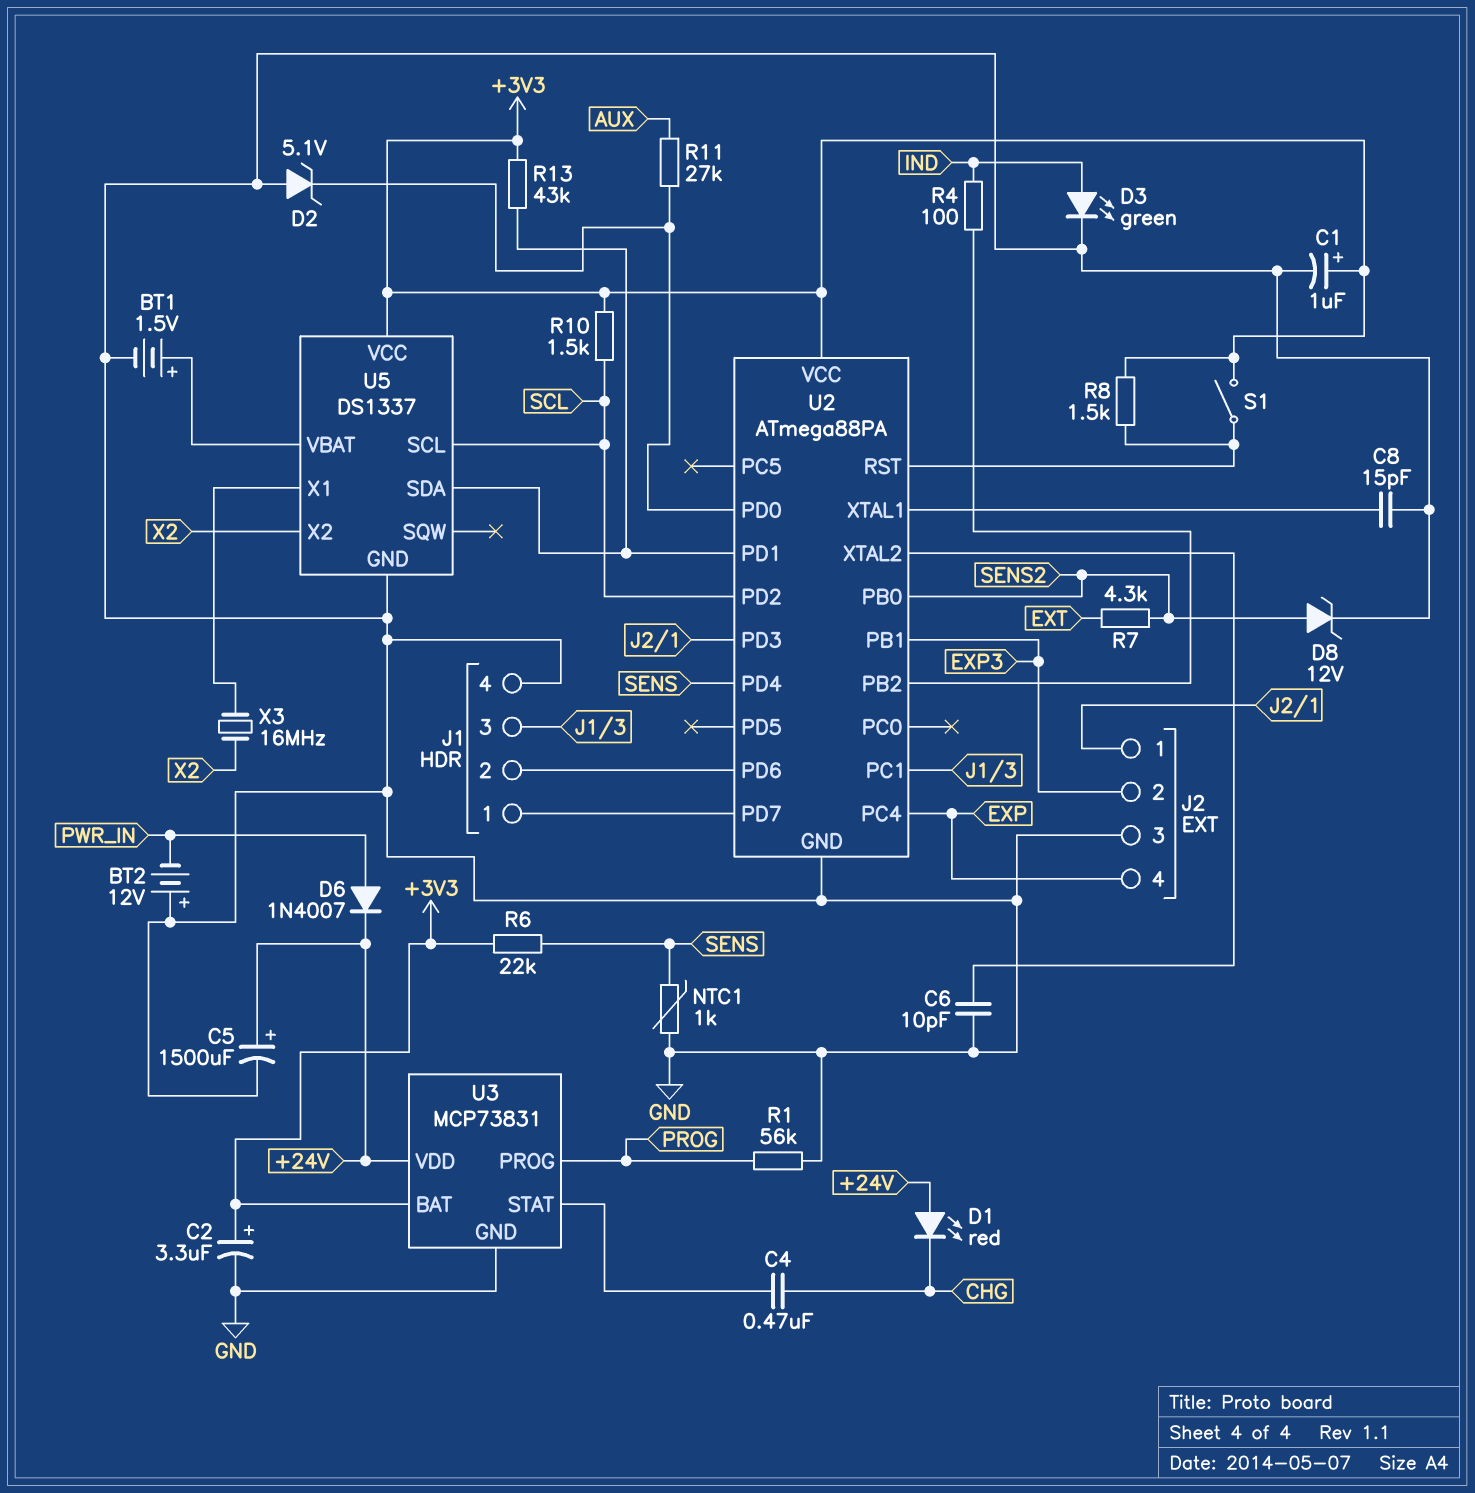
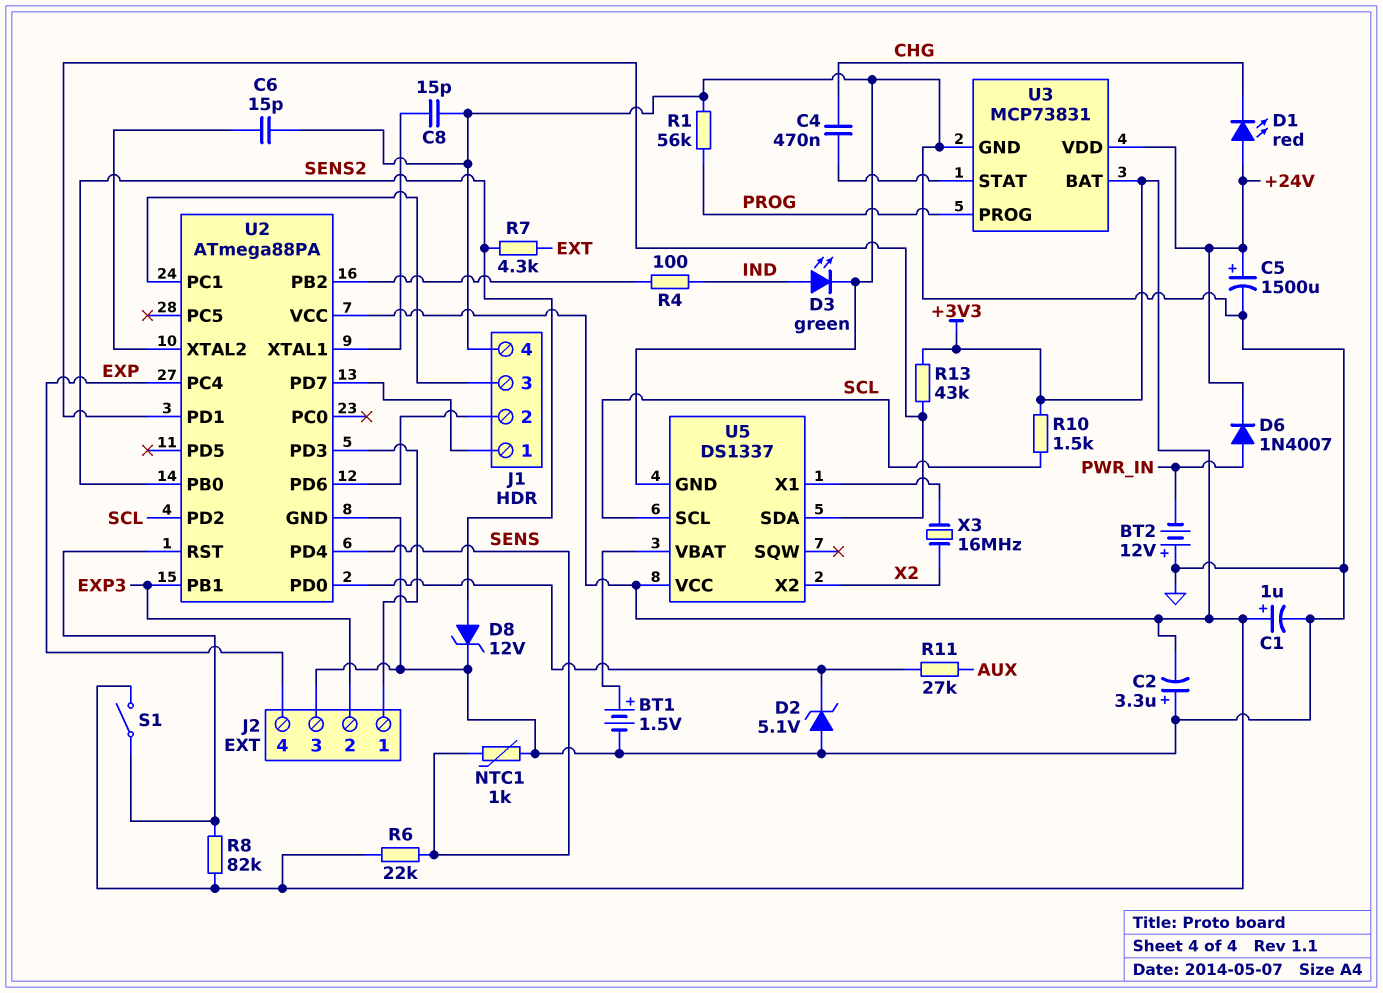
C2: 3.3uF (plus +3V3, minus GND) -> 3.3uF (plus GND, minus +3V3)
C6: 10pF (GND, U2/XTAL2) -> 15pF (GND, U2/XTAL2)
R8: 1.5k (+3V3, U2/RST) -> 82k (+3V3, U2/RST)

